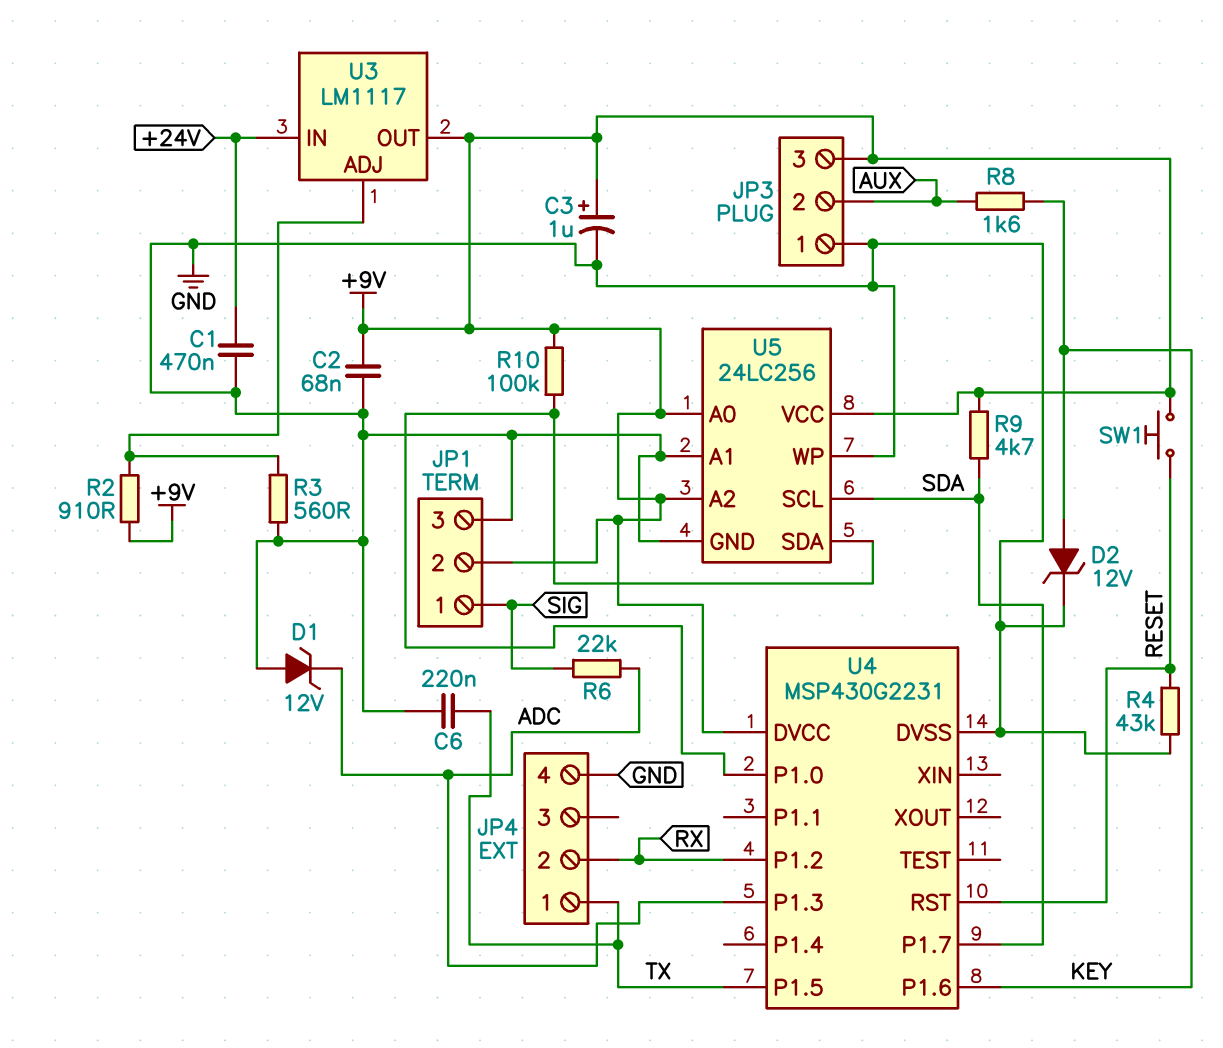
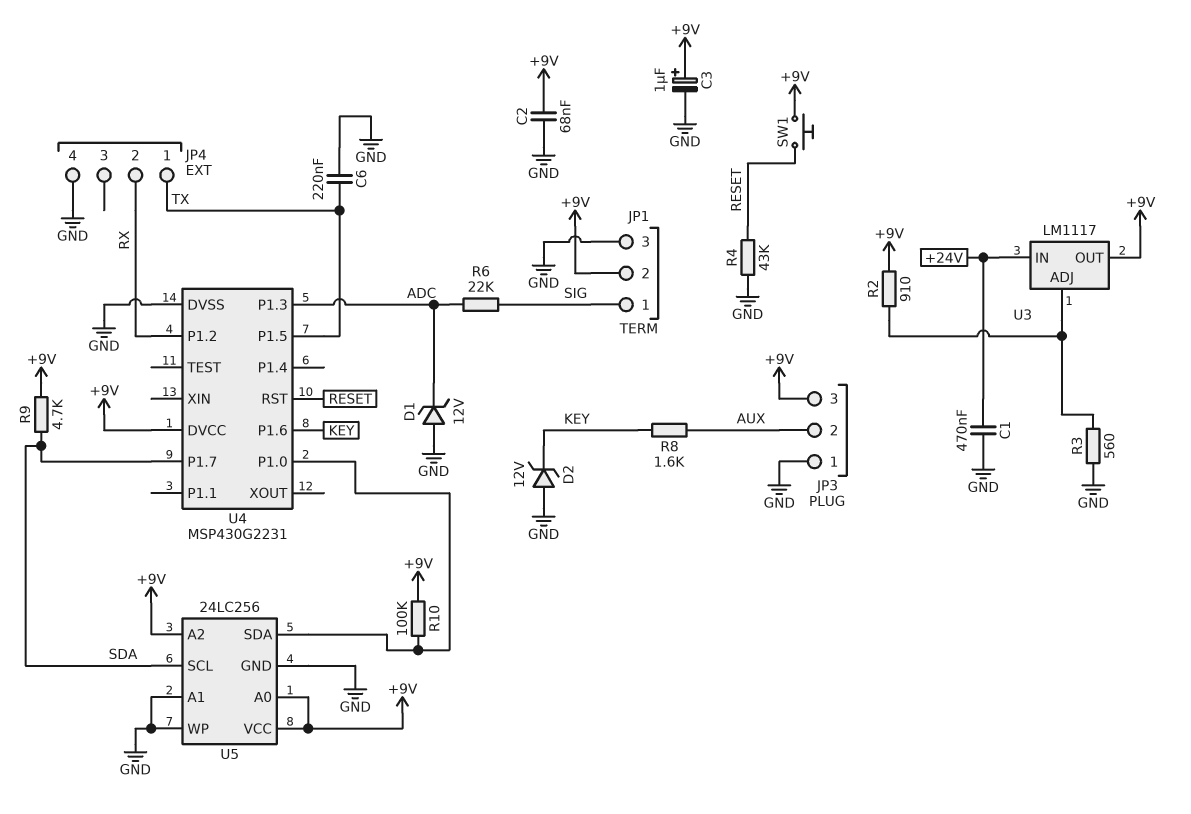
D2: zener 12V (A KEY, K GND) -> zener 12V (A GND, K KEY)

